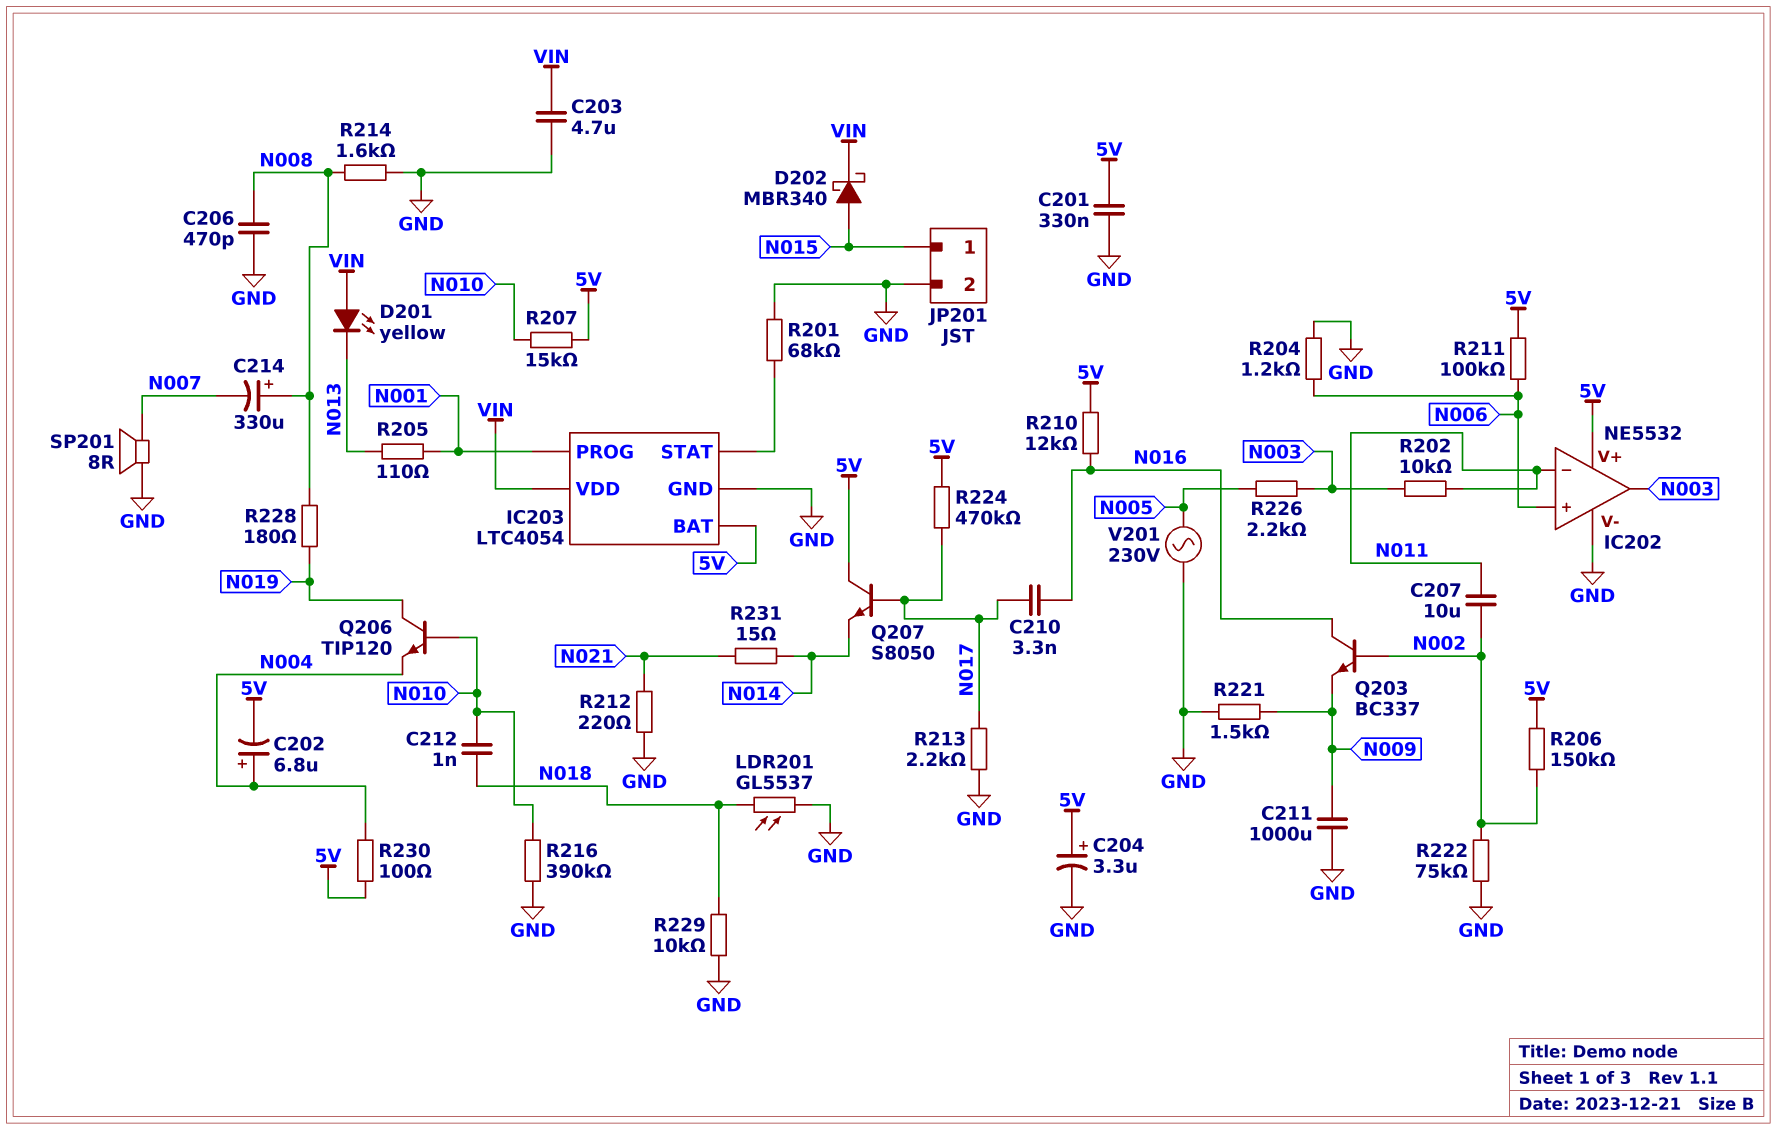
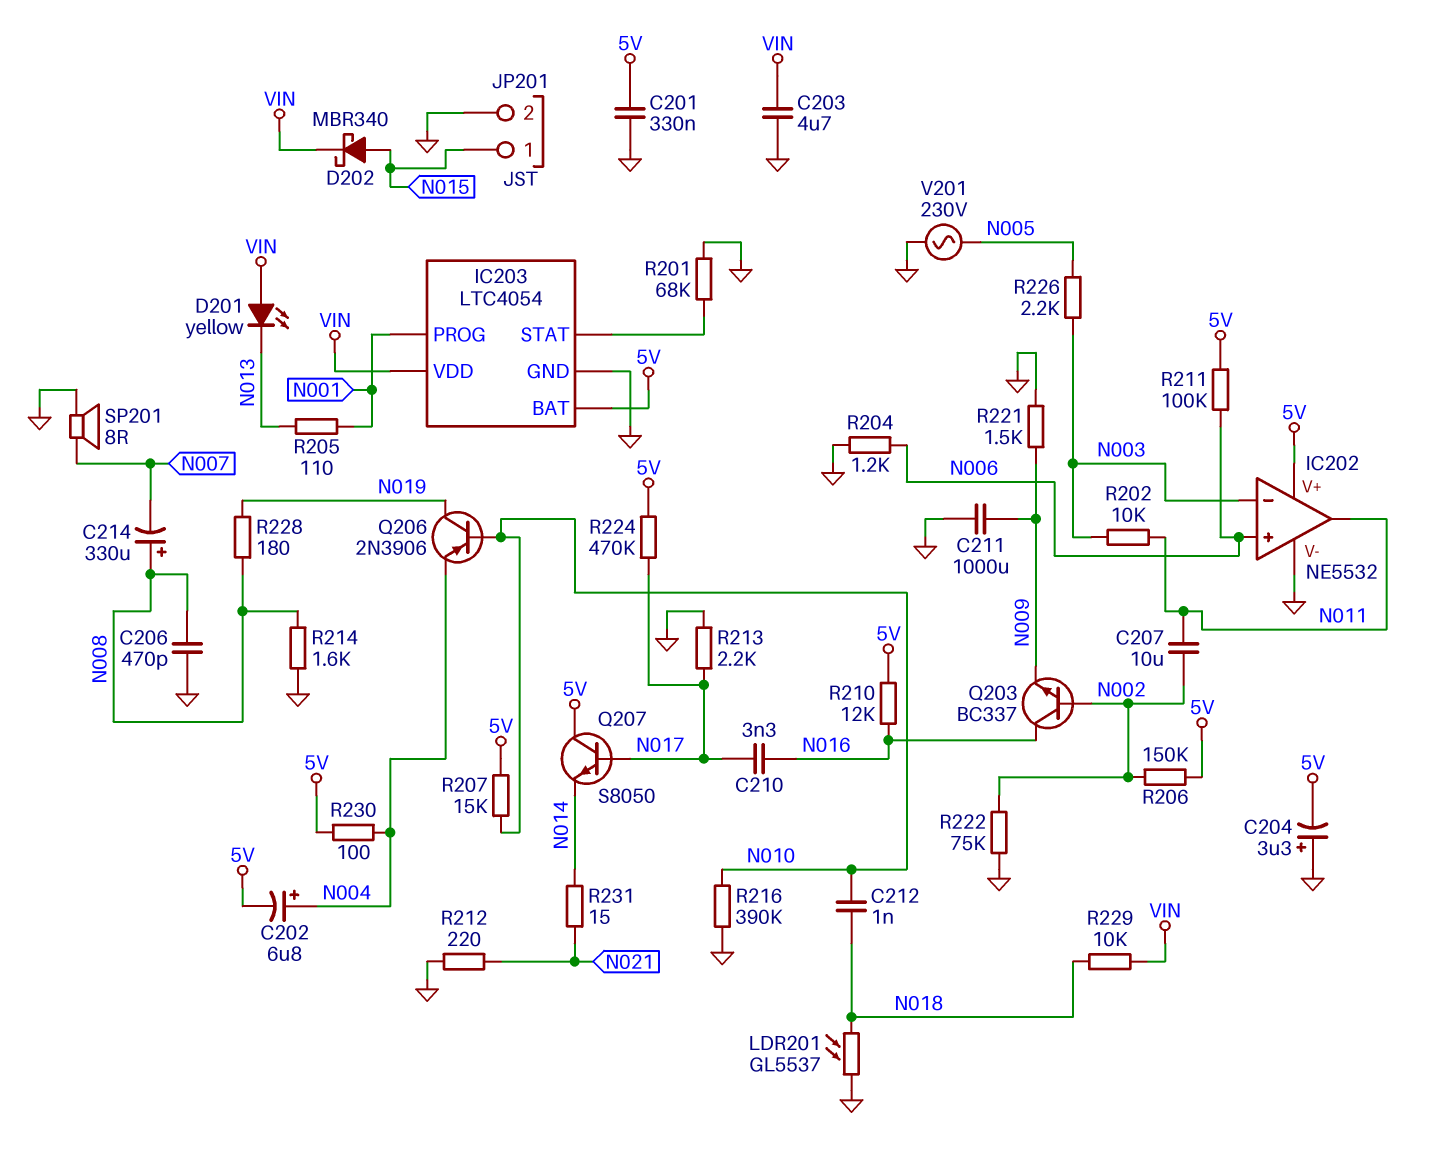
C204: 3.3uF (plus 5V, minus GND) -> 3.3uF (plus GND, minus 5V)
IC202 pin in-: N011 -> N003
IC202 pin out: N003 -> N011
Q206: NPN TIP120 (B N010, C N019, E N004) -> PNP 2N3906 (B N010, C N019, E N004)
R229: 10k (GND, N018) -> 10k (N018, VIN)

